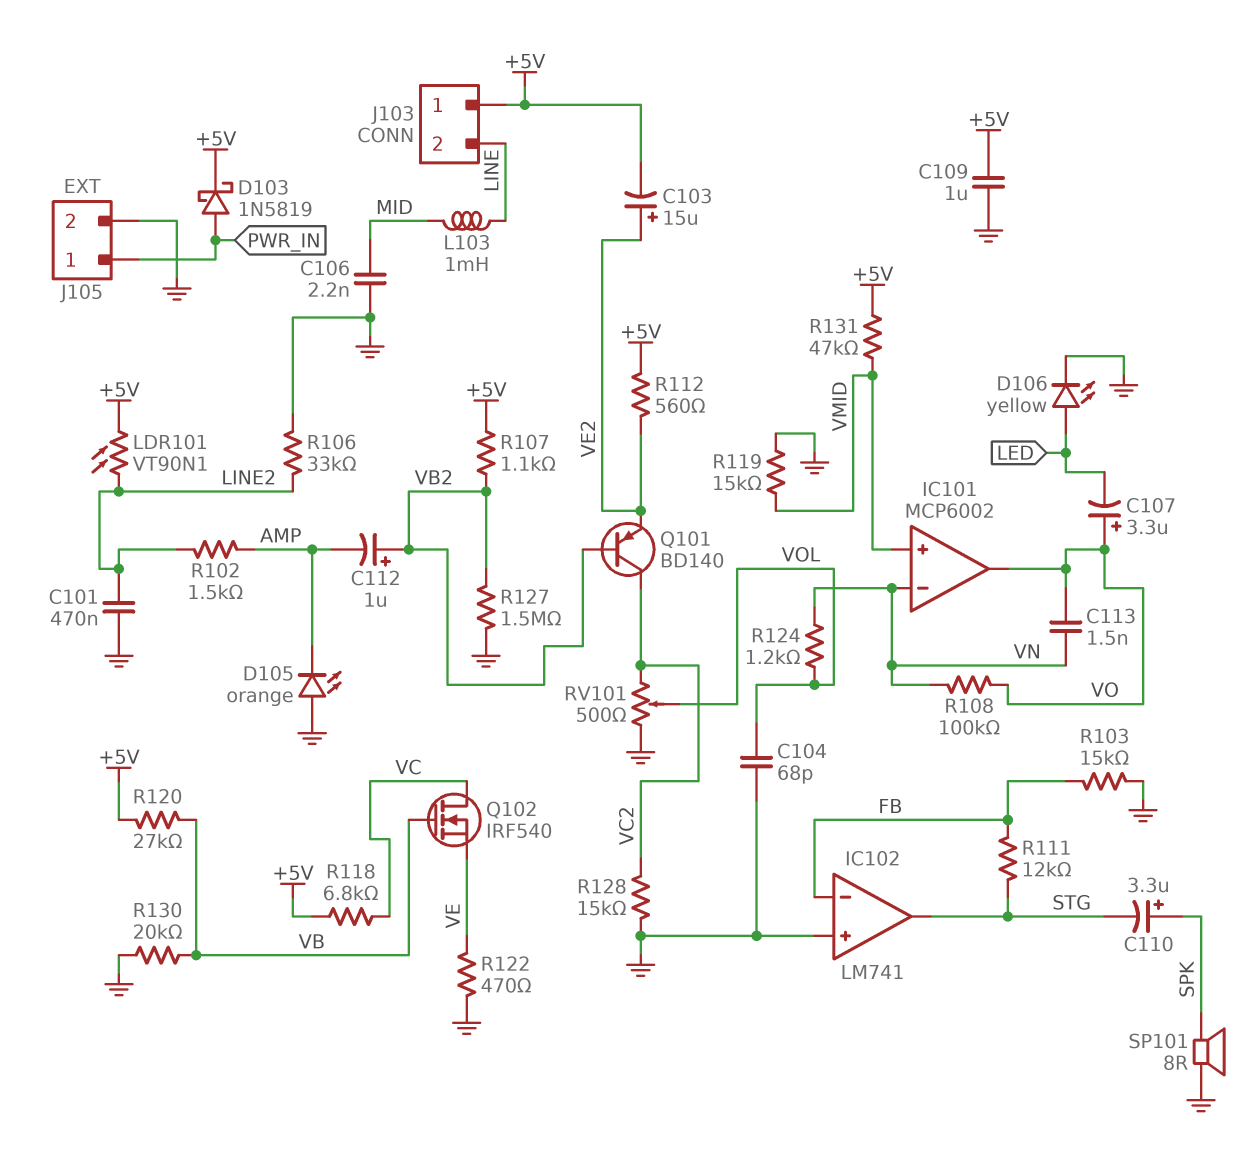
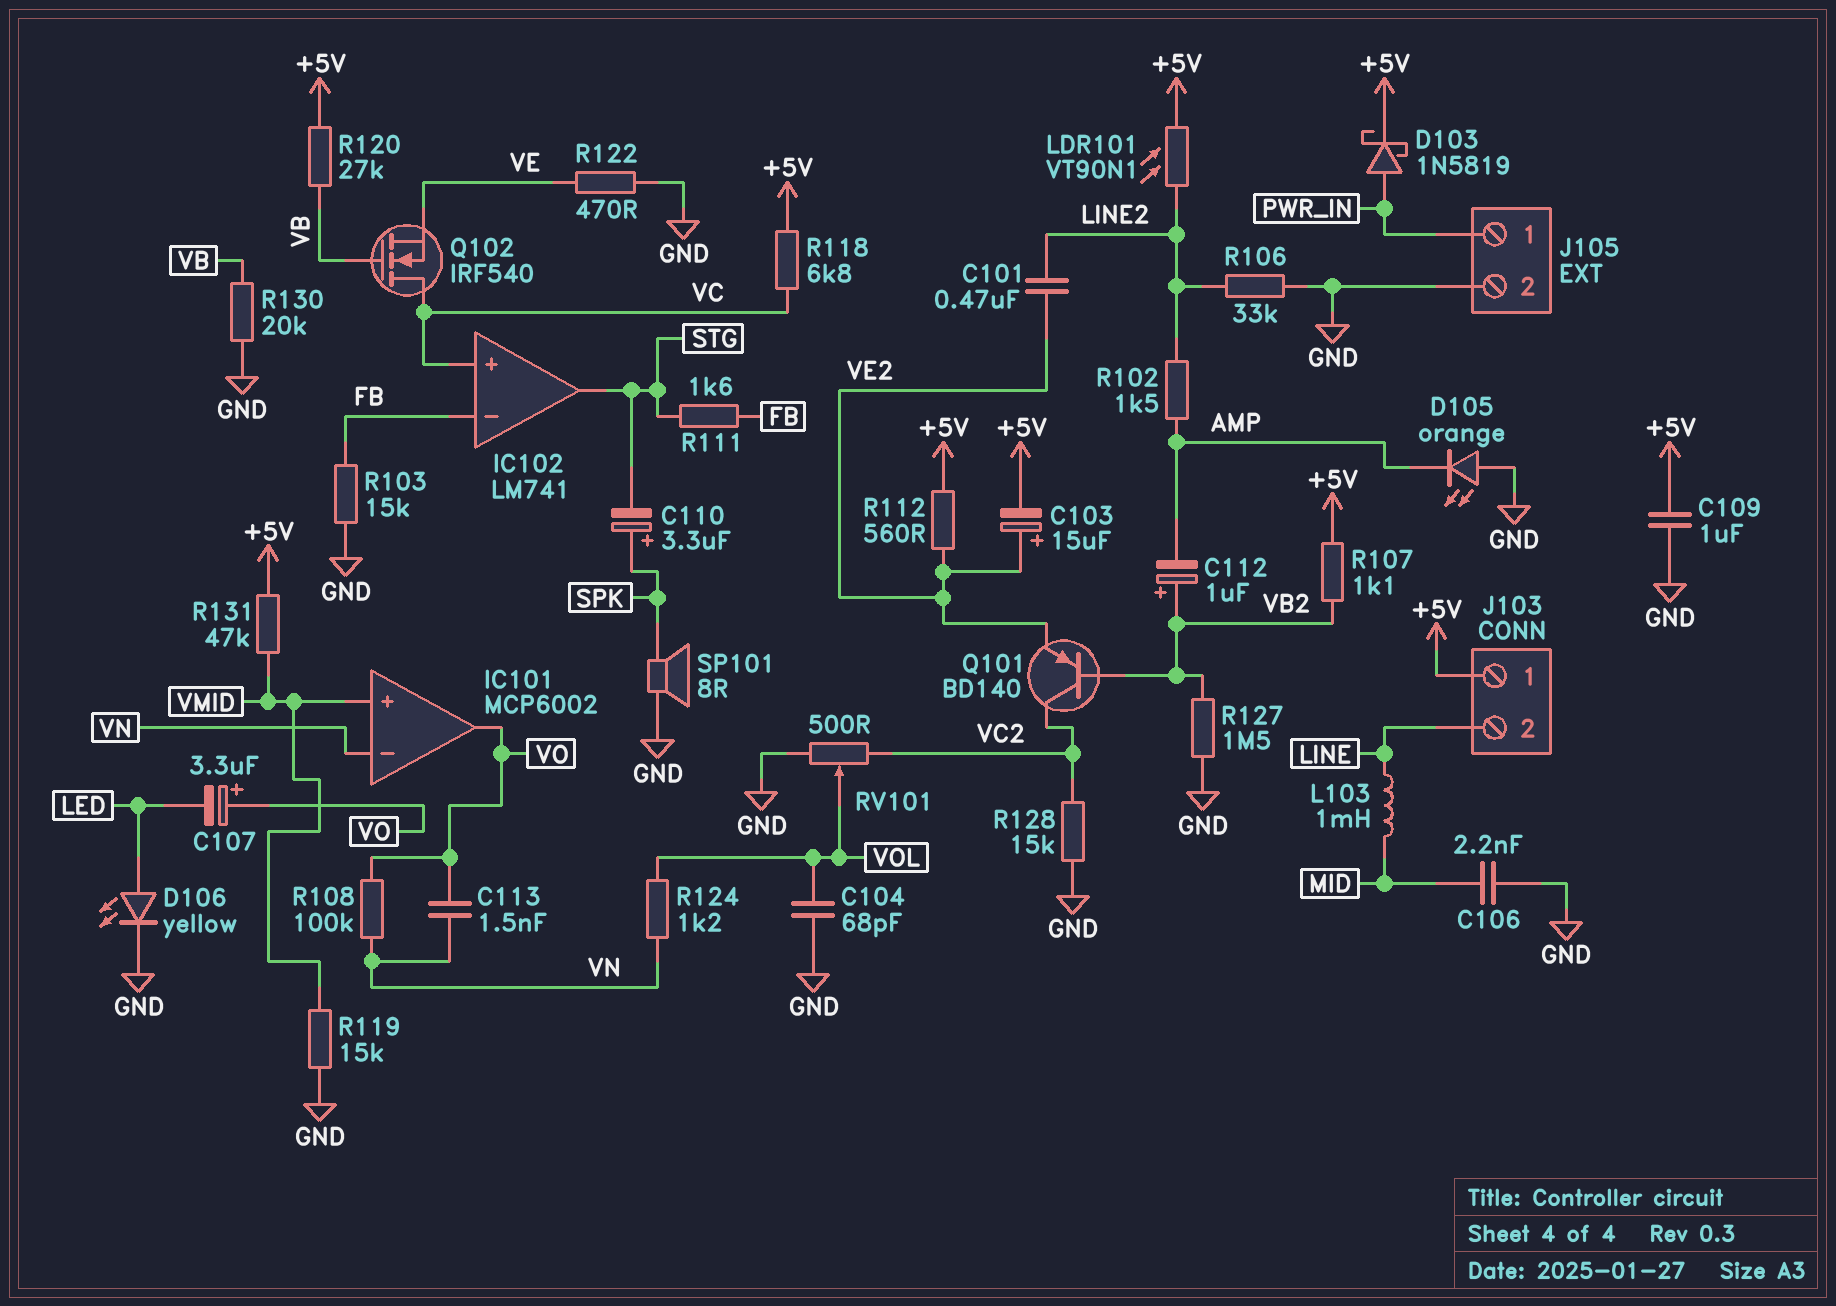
C101: 470nF (GND, LINE2) -> 470nF (LINE2, VE2)
IC102 pin in+: GND -> VC
R111: 12k (FB, STG) -> 1.6k (FB, STG)

